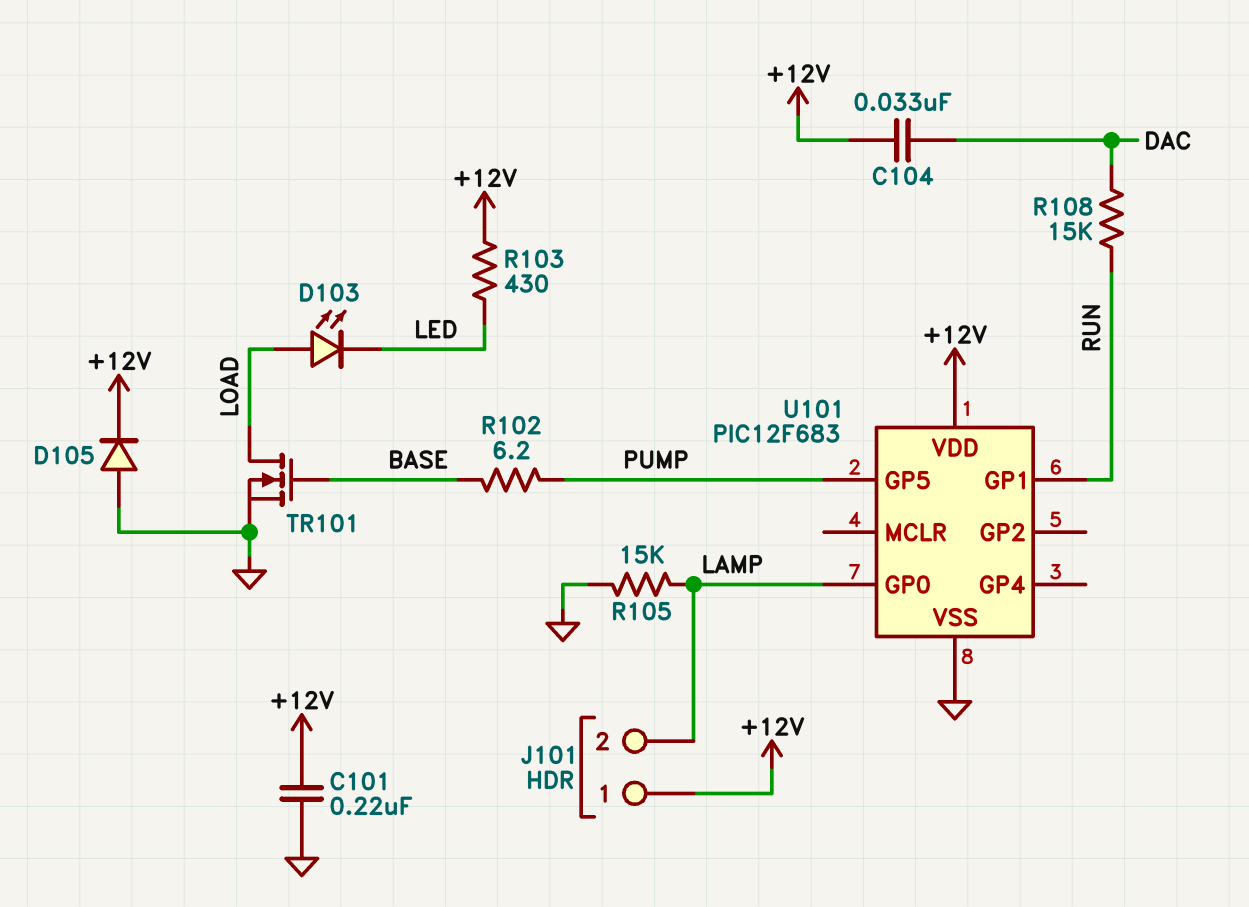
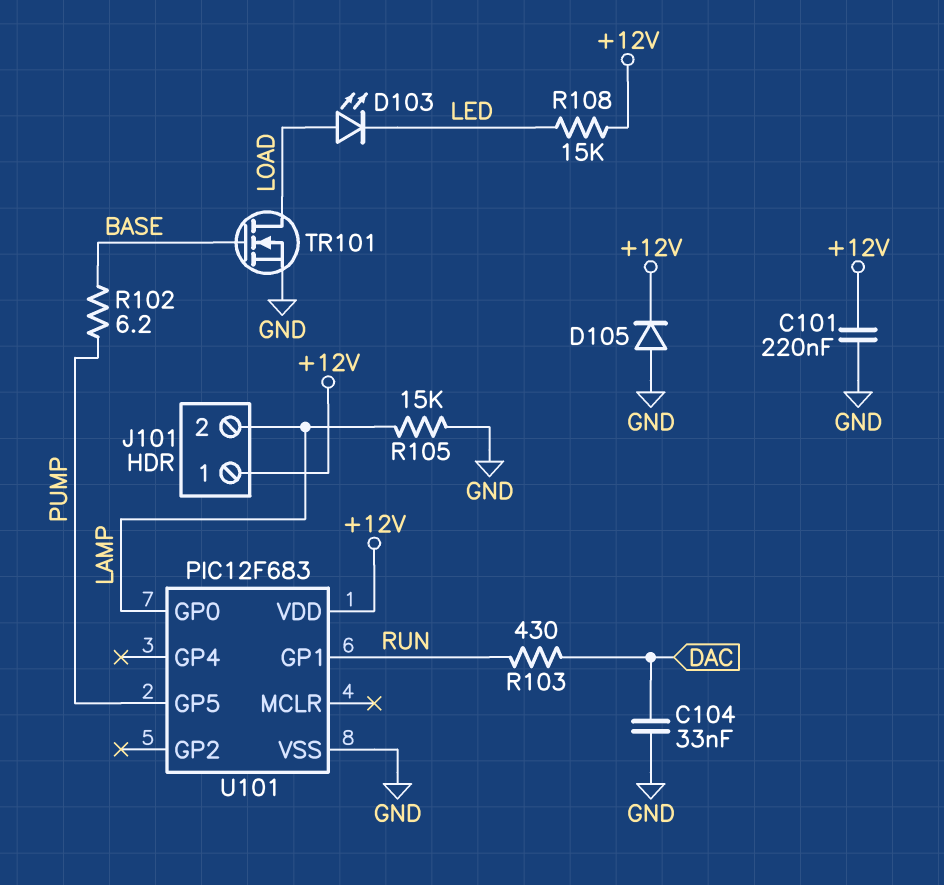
C104: 33nF (+12V, DAC) -> 33nF (DAC, GND)
R103: 430 (+12V, LED) -> 430 (DAC, RUN)
R108: 15k (DAC, RUN) -> 15k (+12V, LED)

